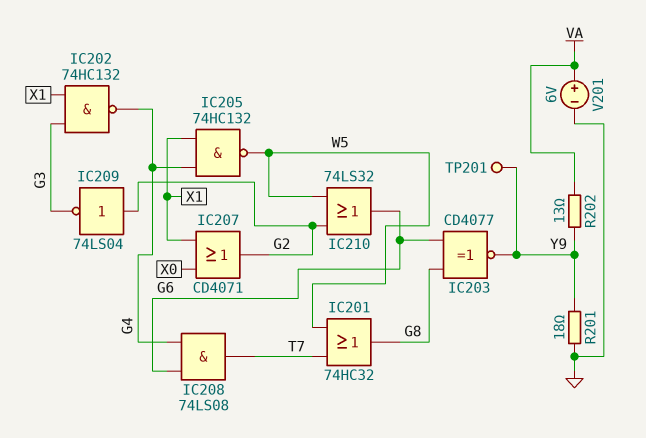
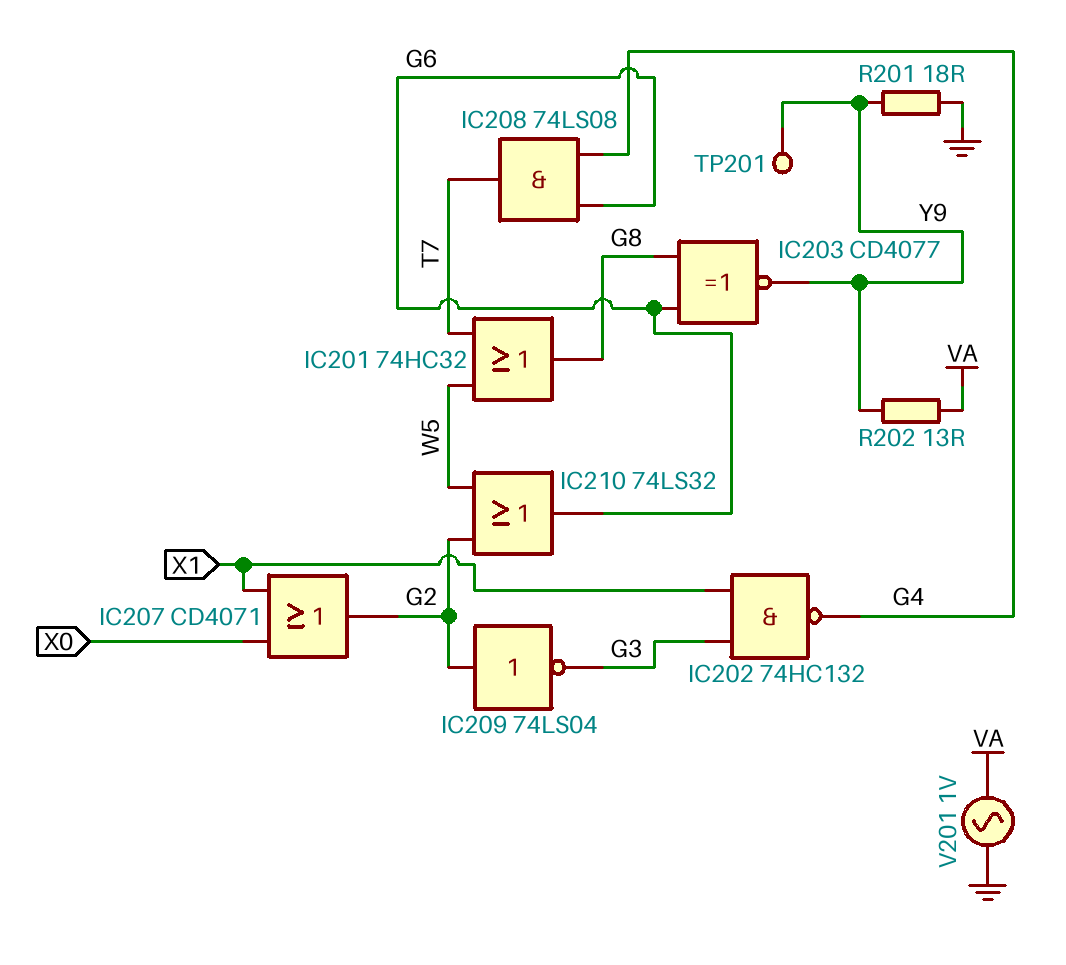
IC205: NAND 74HC132 (in G4, in X1, out W5) -> none
V201: 6V (plus VA, minus GND) -> AC 1V (GND, VA)

